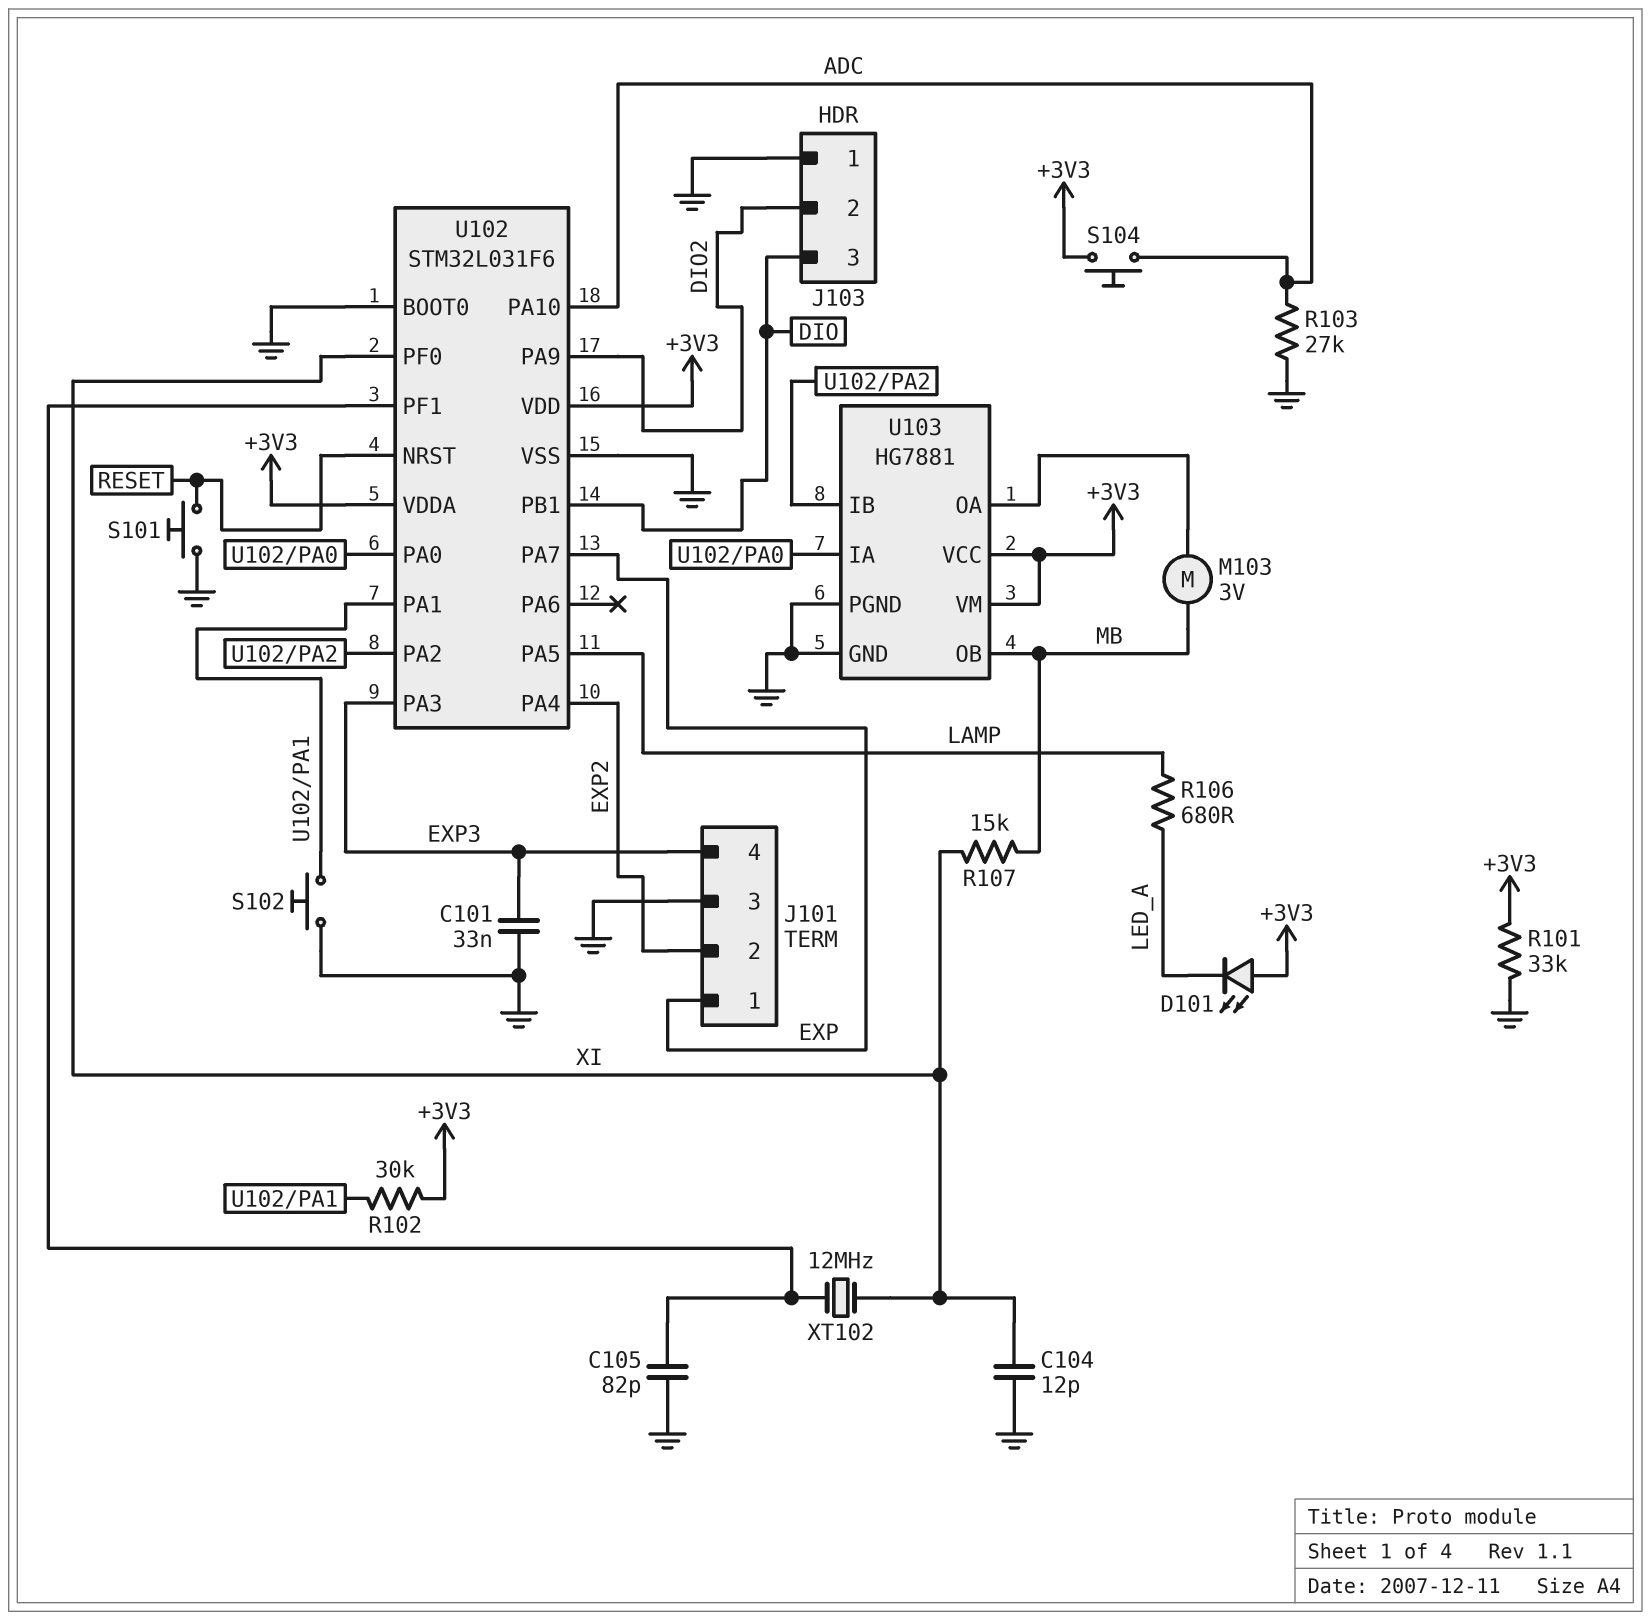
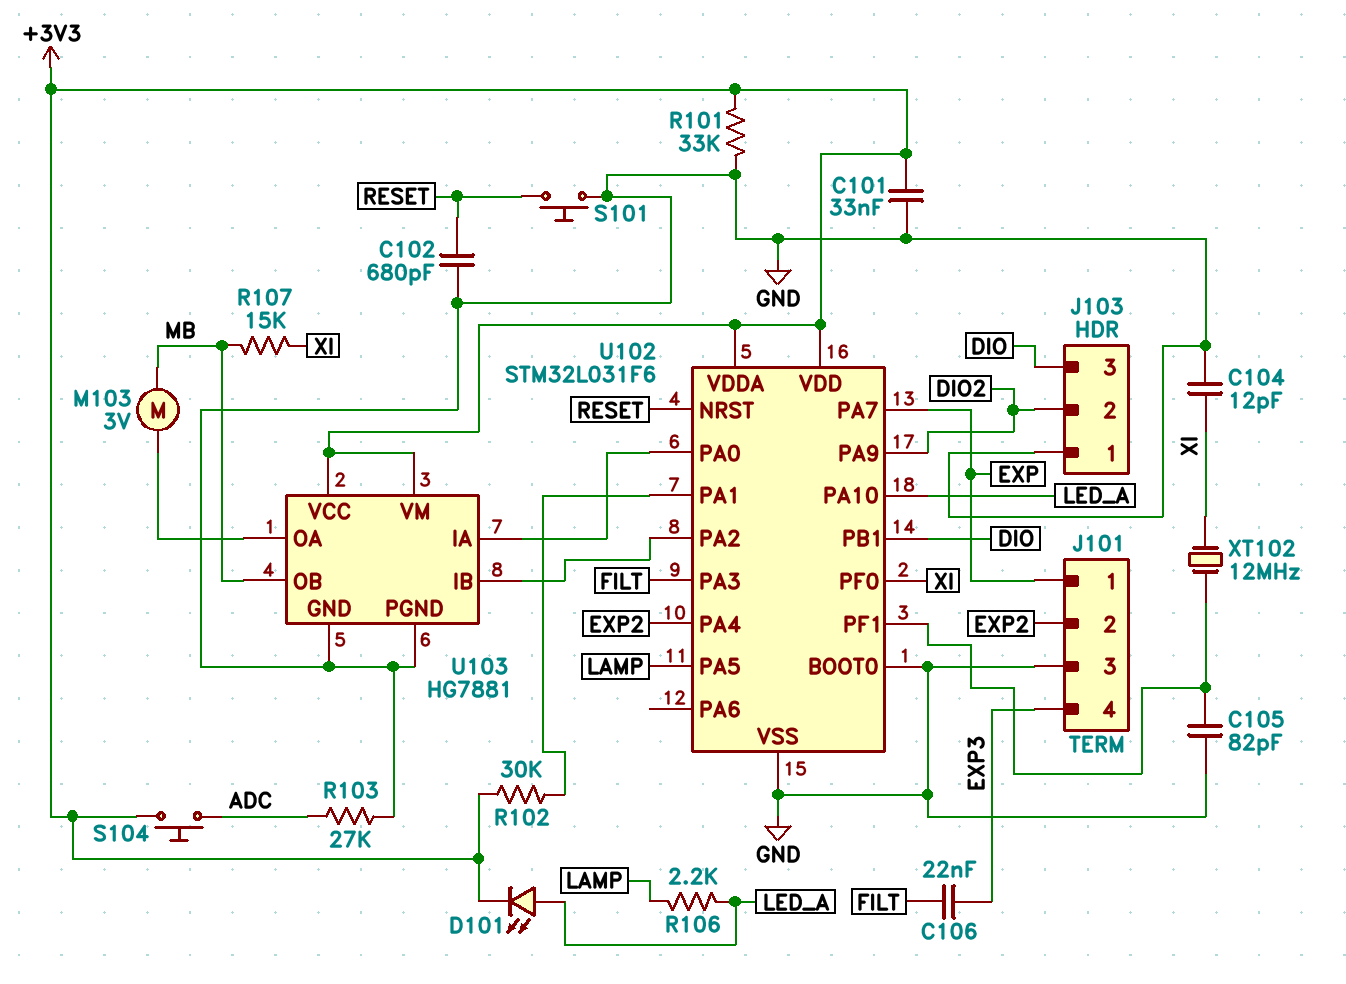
C101: 33nF (EXP3, GND) -> 33nF (+3V3, GND)
C102: none -> 680pF (GND, RESET)
C106: none -> 22nF (EXP3, FILT)
D101: LED (A +3V3, K LED_A) -> LED (A LED_A, K +3V3)
R106: 680 (LAMP, LED_A) -> 2.2k (LAMP, LED_A)
S102: button (GND, U102/PA1) -> none
U102 pin PA3: EXP3 -> FILT
U102 pin PA10: ADC -> LED_A

